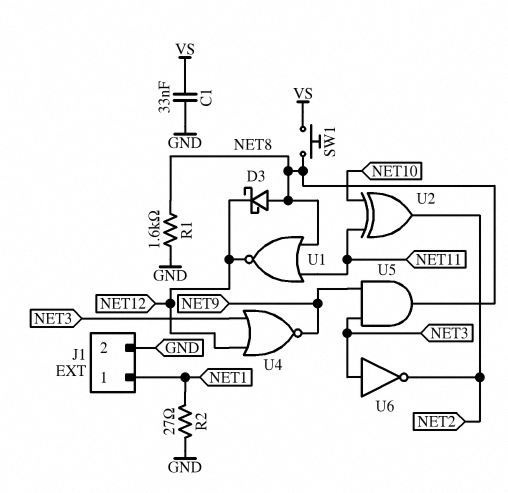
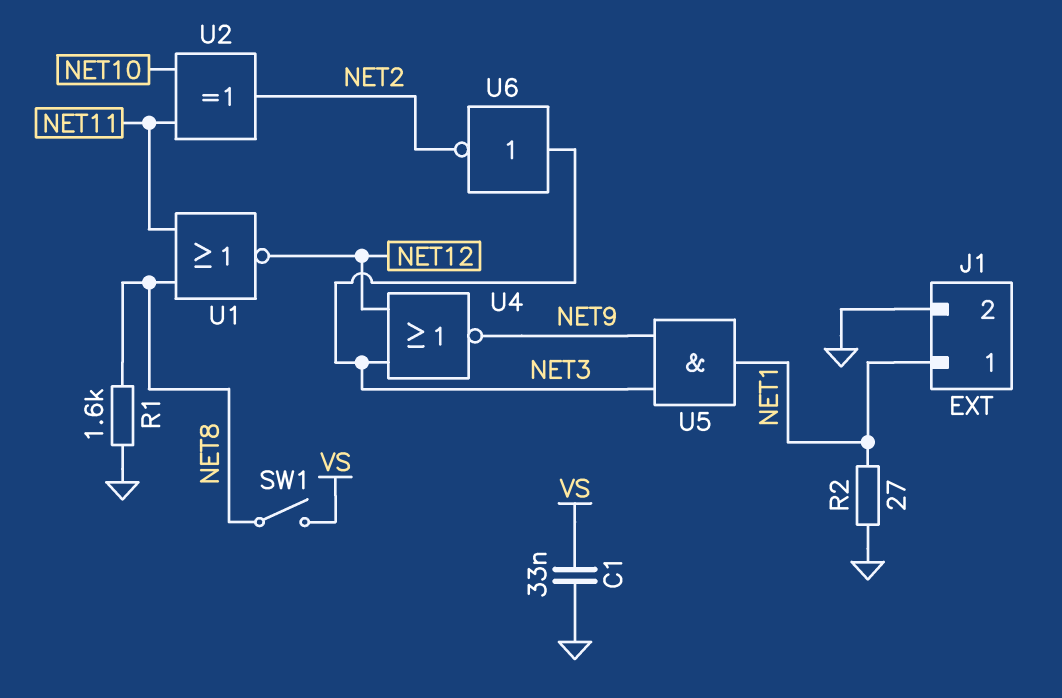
D3: schottky (A NET8, K NET12) -> none
SW1: button (NET8, VS) -> switch (NET8, VS)
U5: AND (in NET3, in NET9, out NET8) -> AND (in NET3, in NET9, out NET1)

